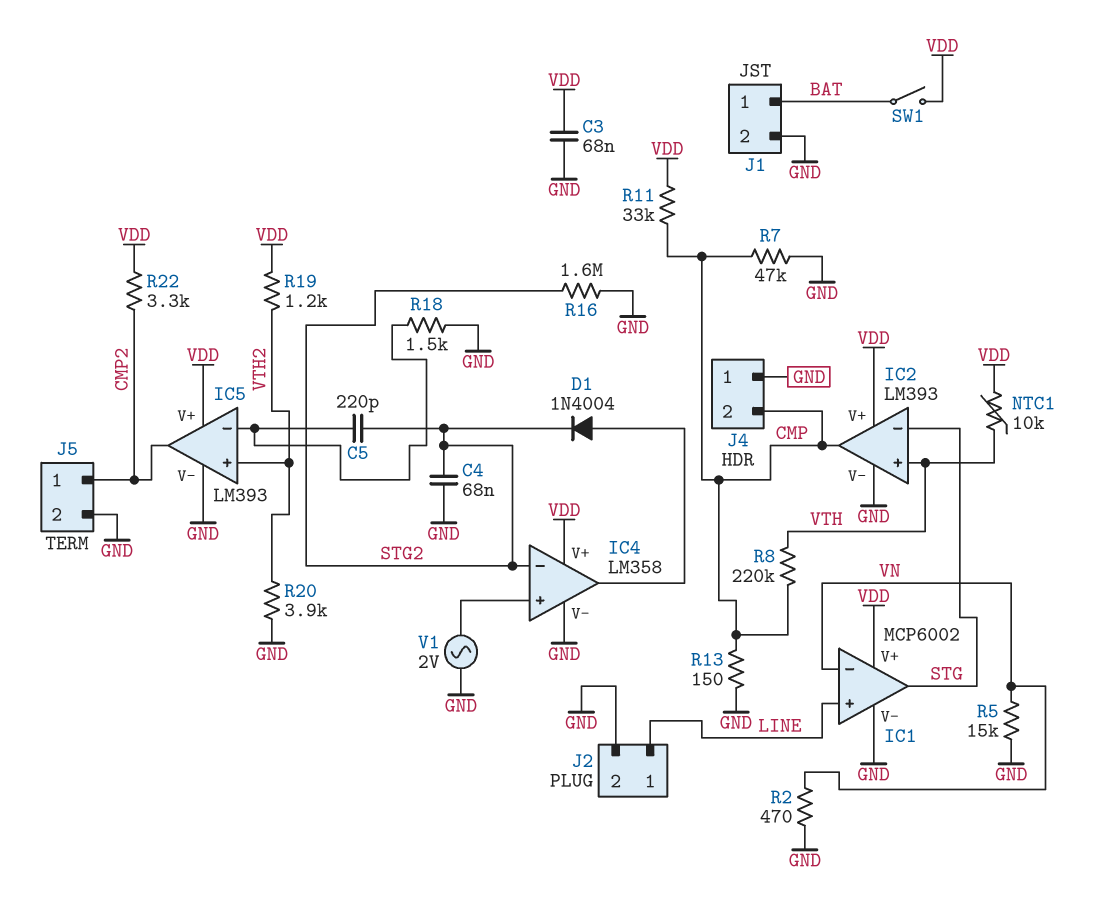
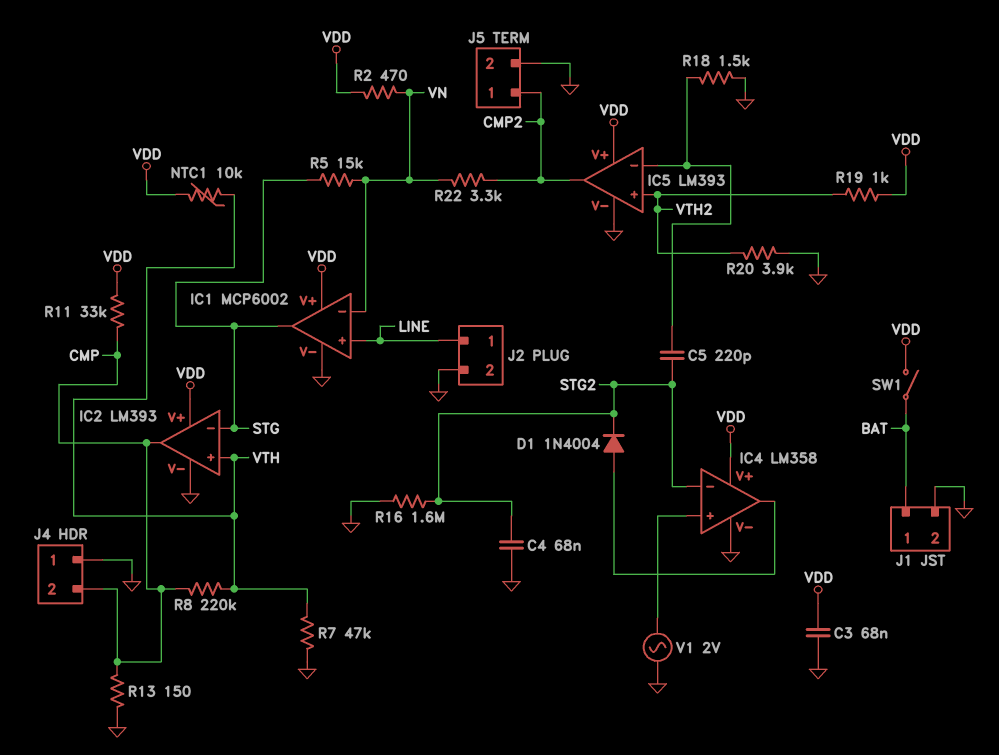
R2: 470 (GND, VN) -> 470 (VDD, VN)
R5: 15k (GND, VN) -> 15k (STG, VN)
R7: 47k (CMP, GND) -> 47k (GND, VTH)
R19: 1.2k (VDD, VTH2) -> 1k (VDD, VTH2)
R22: 3.3k (CMP2, VDD) -> 3.3k (CMP2, VN)

